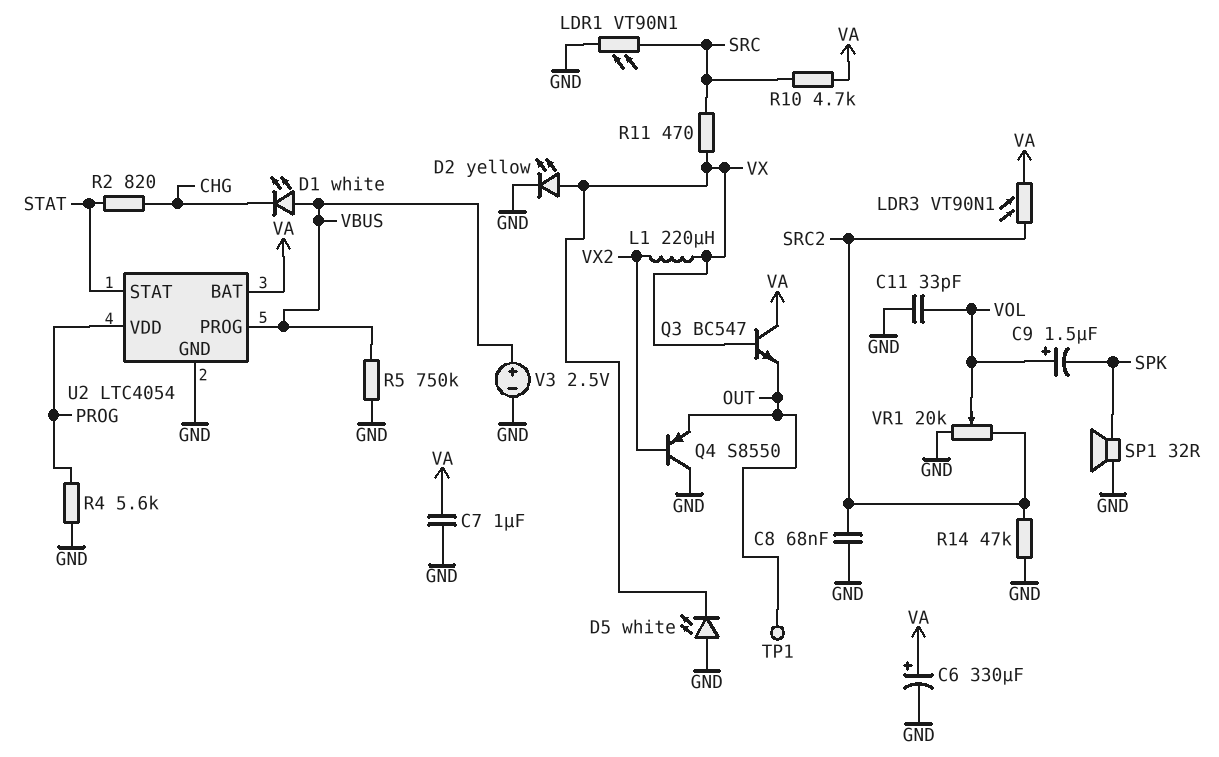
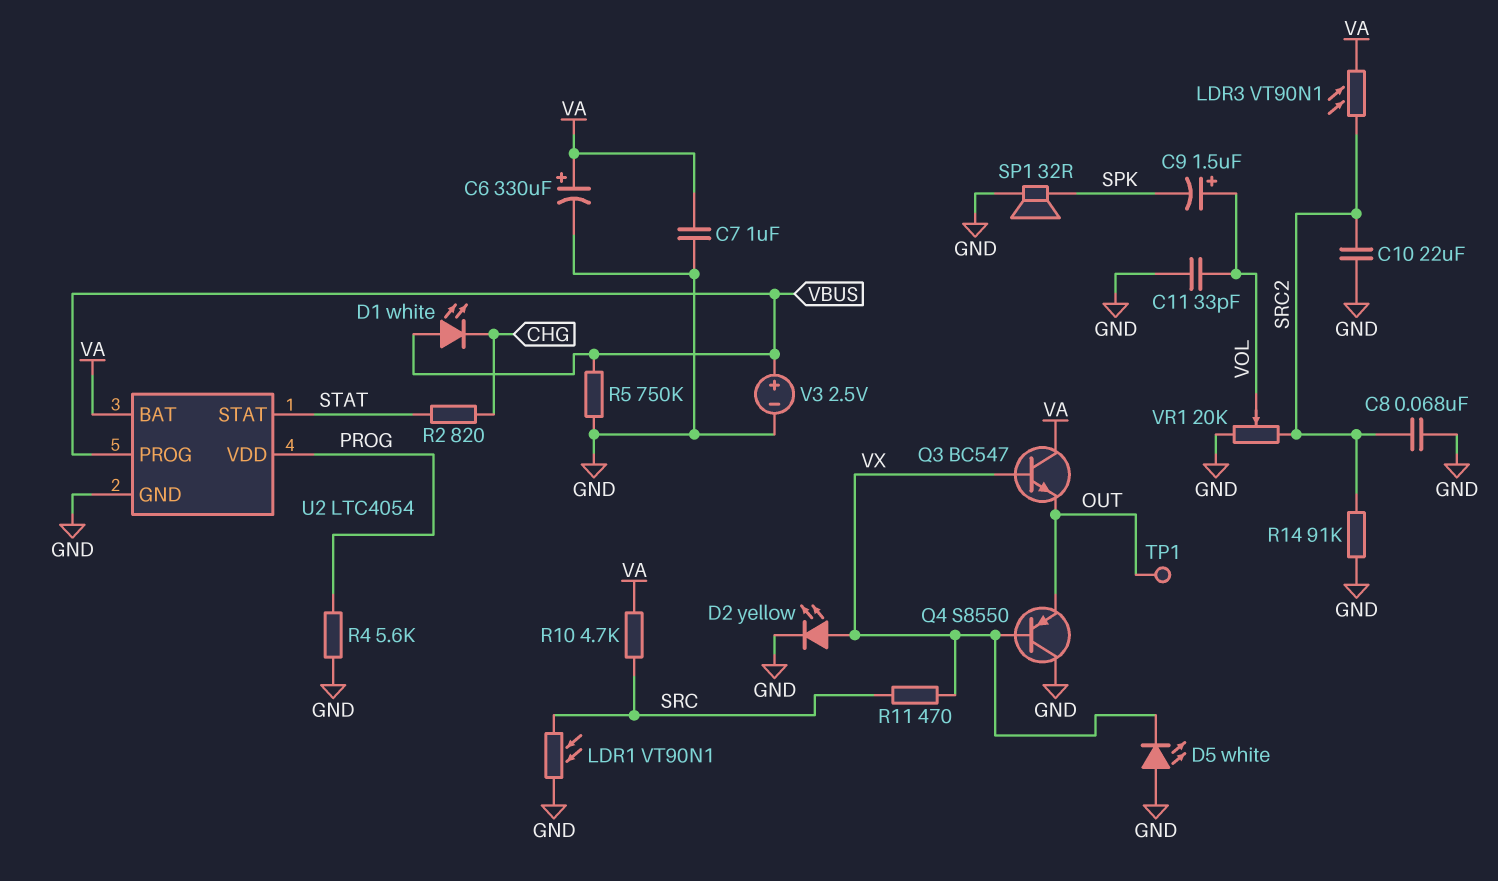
C10: none -> 22uF (GND, SRC2)
L1: 220uH (VX, VX2) -> none
Q4: PNP S8550 (B VX2, C GND, E OUT) -> PNP S8550 (B VX, C GND, E OUT)
R14: 47k (GND, SRC2) -> 91k (GND, SRC2)

